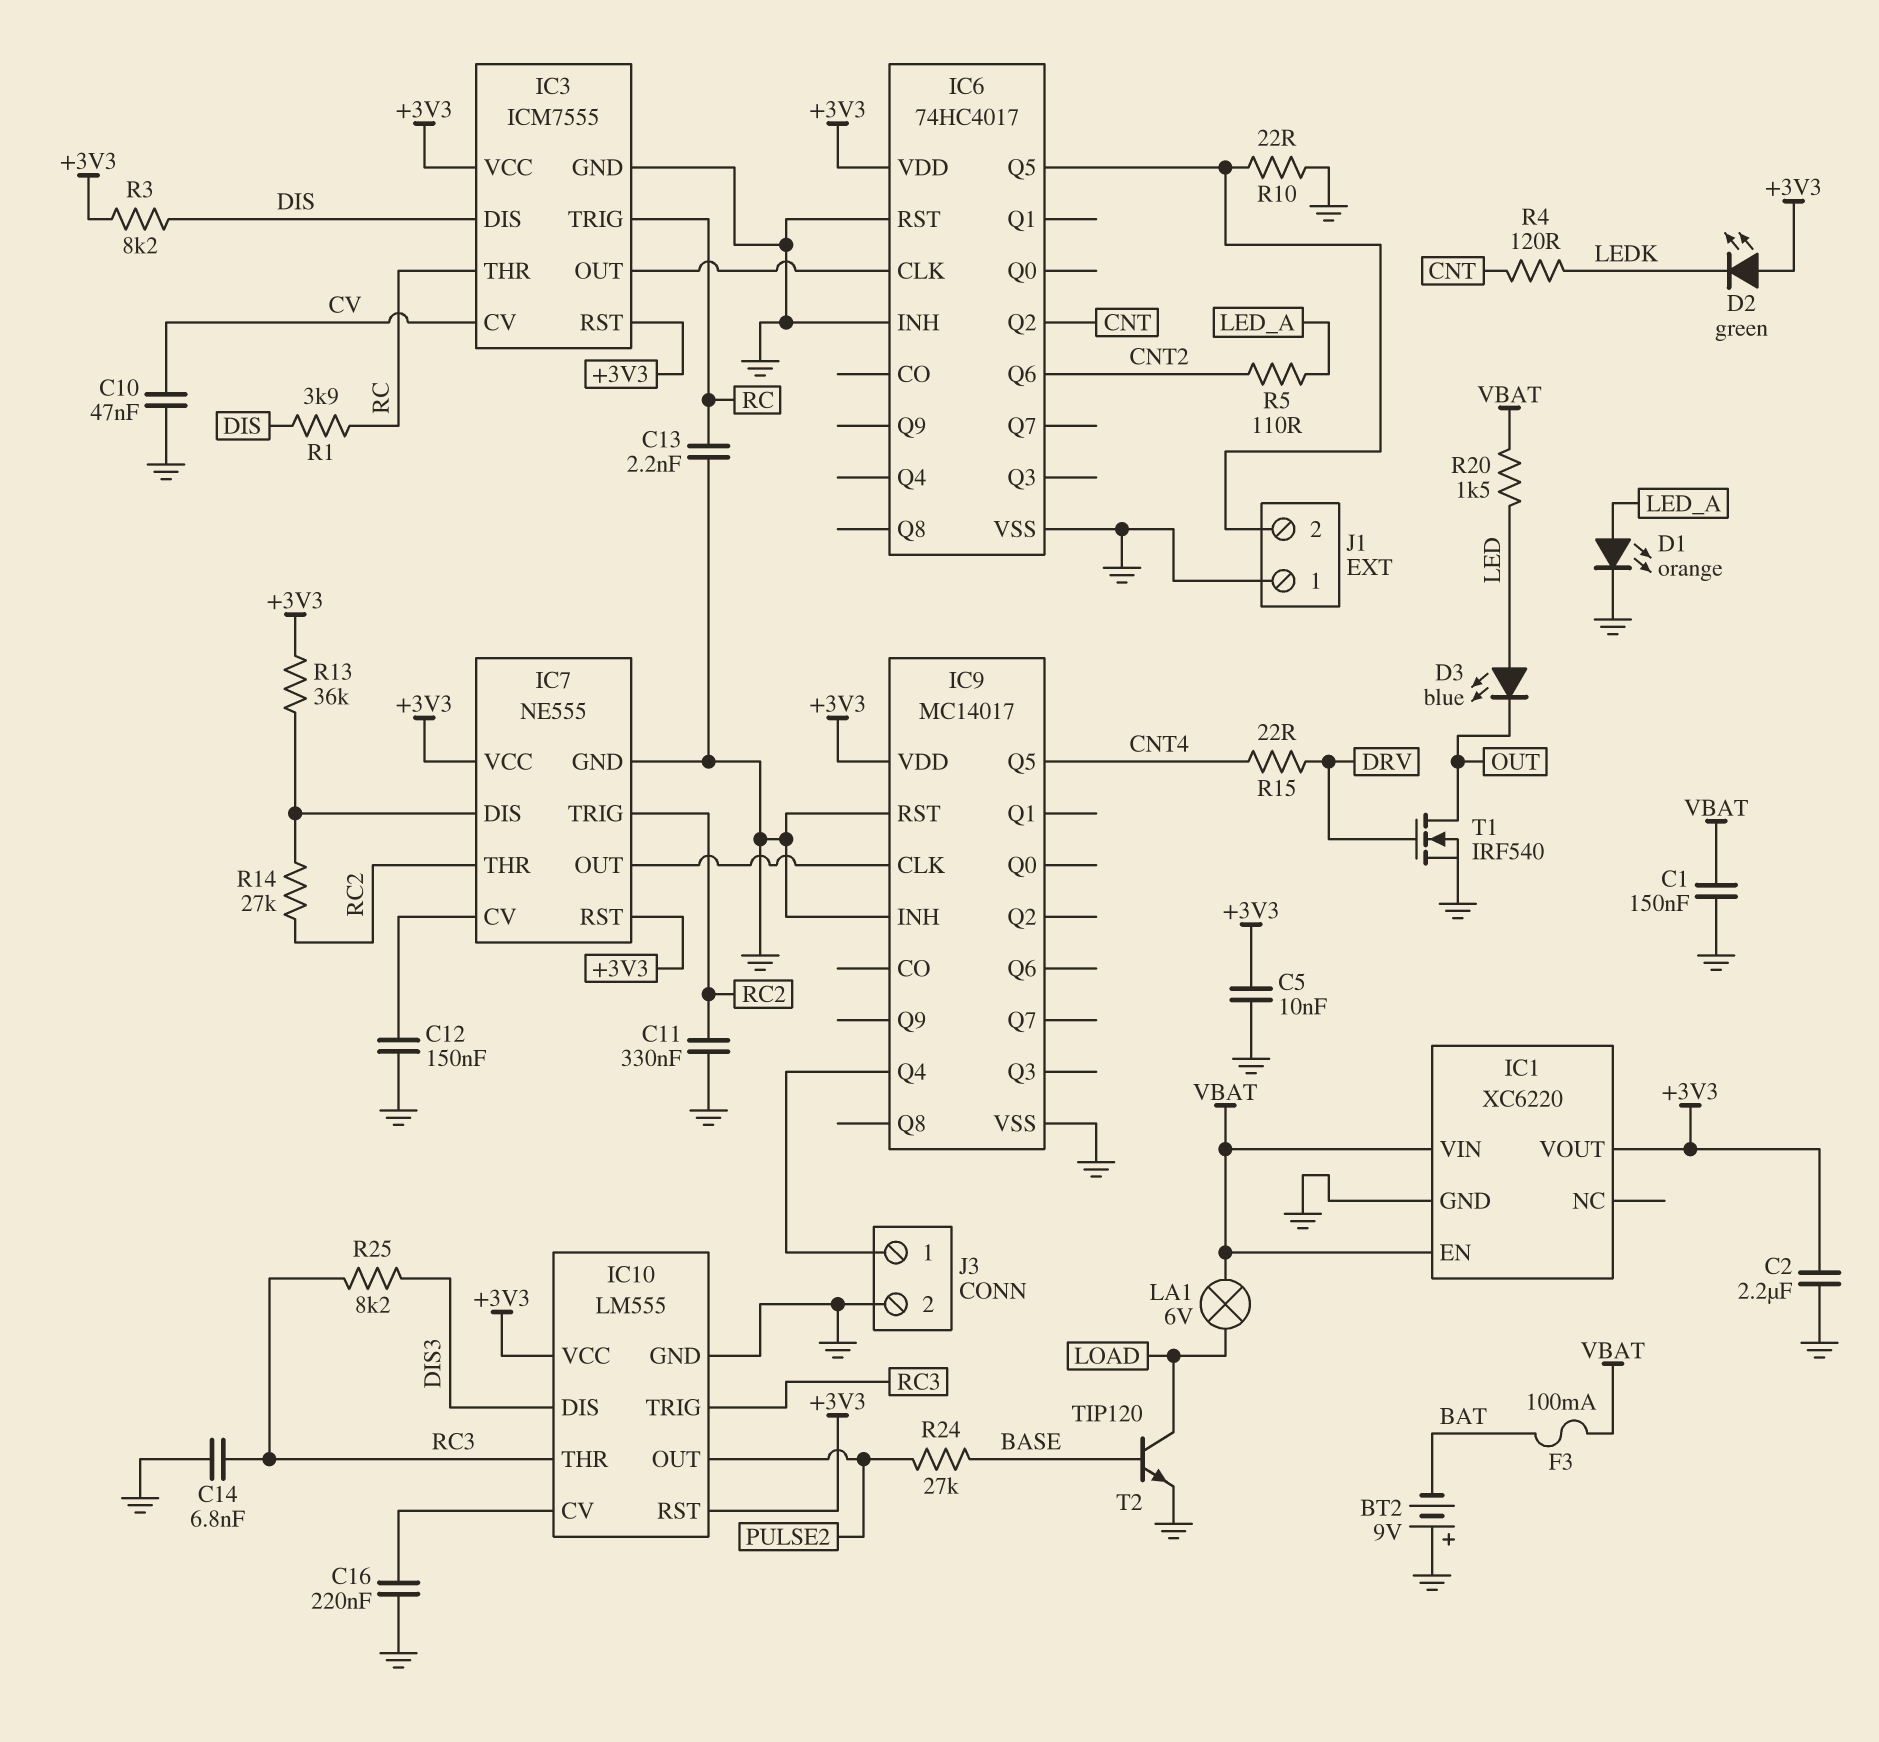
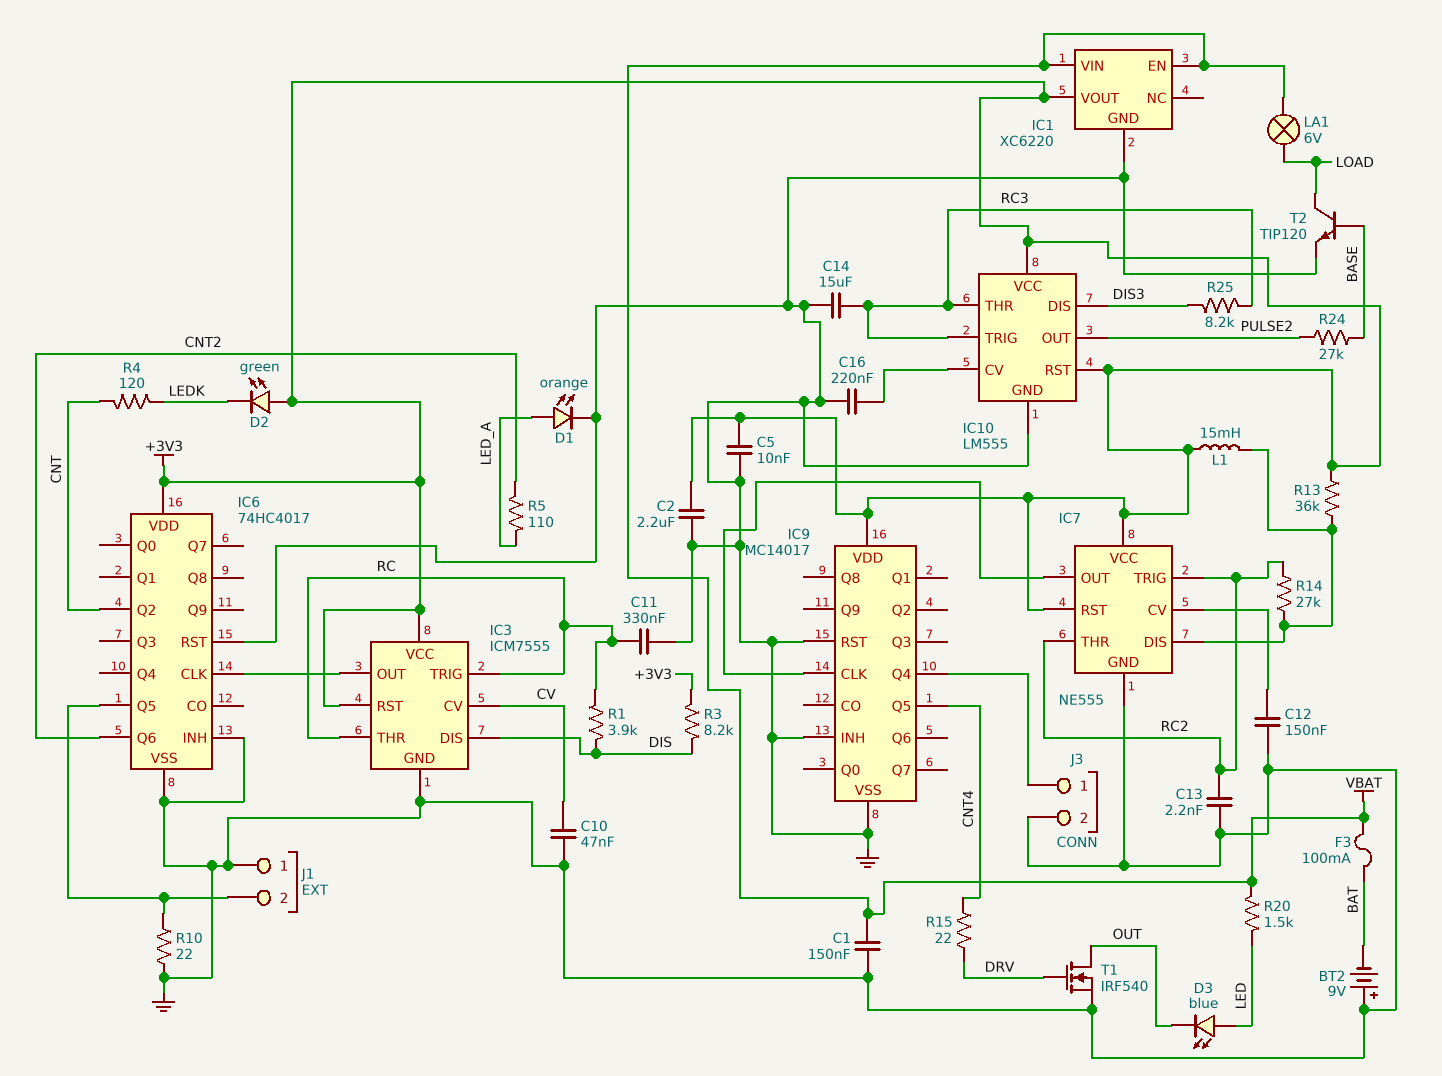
C11: 330nF (GND, RC2) -> 330nF (GND, RC)
C13: 2.2nF (GND, RC) -> 2.2nF (GND, RC2)
C14: 6.8nF (GND, RC3) -> 15uF (GND, RC3)
L1: none -> 15mH (+3V3, IC7/DIS)

